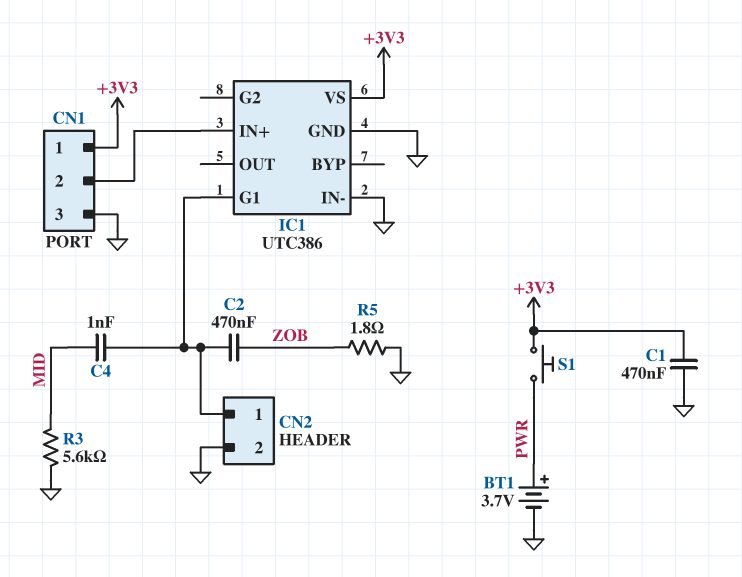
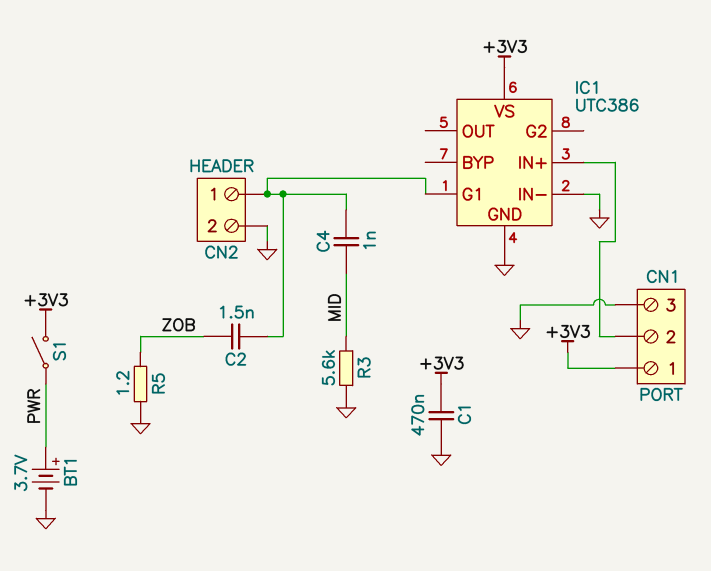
C2: 470nF (CN2/1, ZOB) -> 1.5nF (CN2/1, ZOB)
R5: 1.8 (GND, ZOB) -> 1.2 (GND, ZOB)
S1: button (+3V3, PWR) -> switch (+3V3, PWR)

